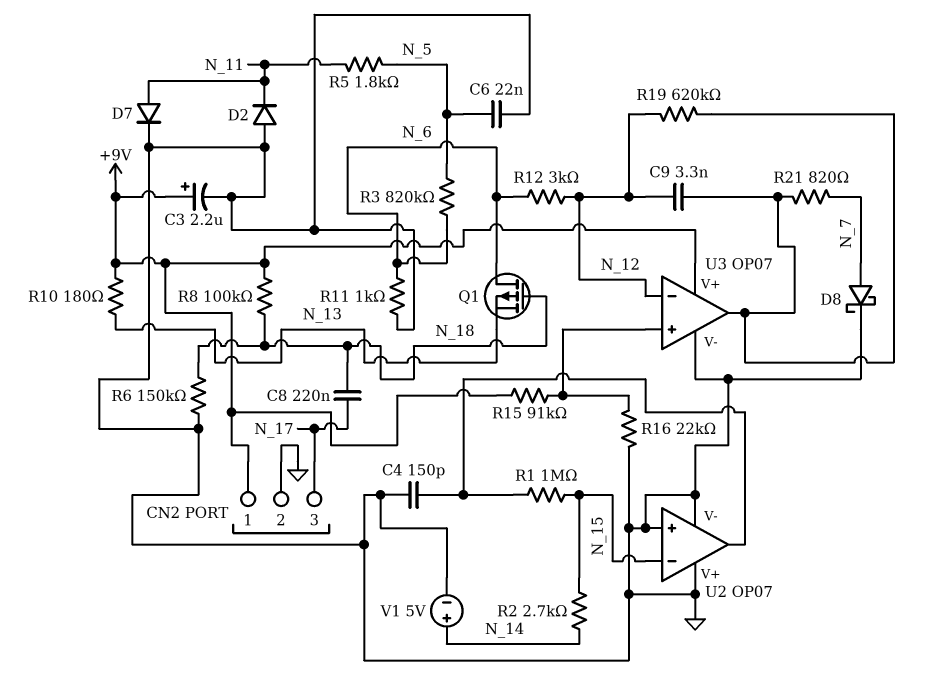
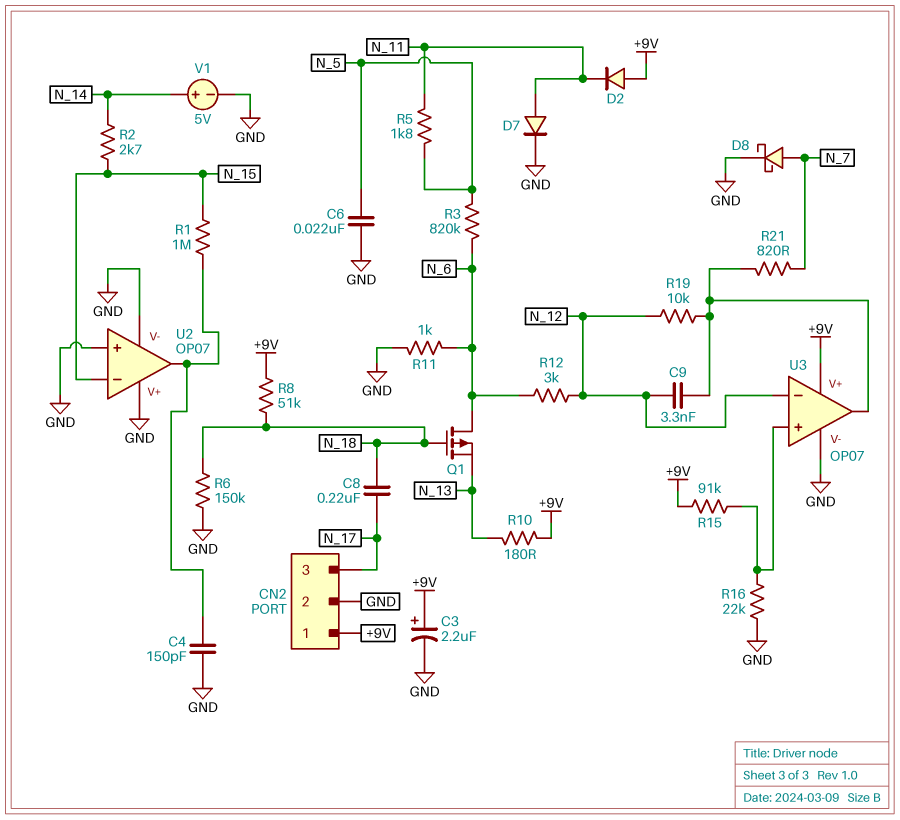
D2: diode (A GND, K N_11) -> diode (A +9V, K N_11)
R8: 100k (+9V, N_18) -> 51k (+9V, N_18)
R19: 620k (N_12, U3/out) -> 10k (N_12, U3/out)

